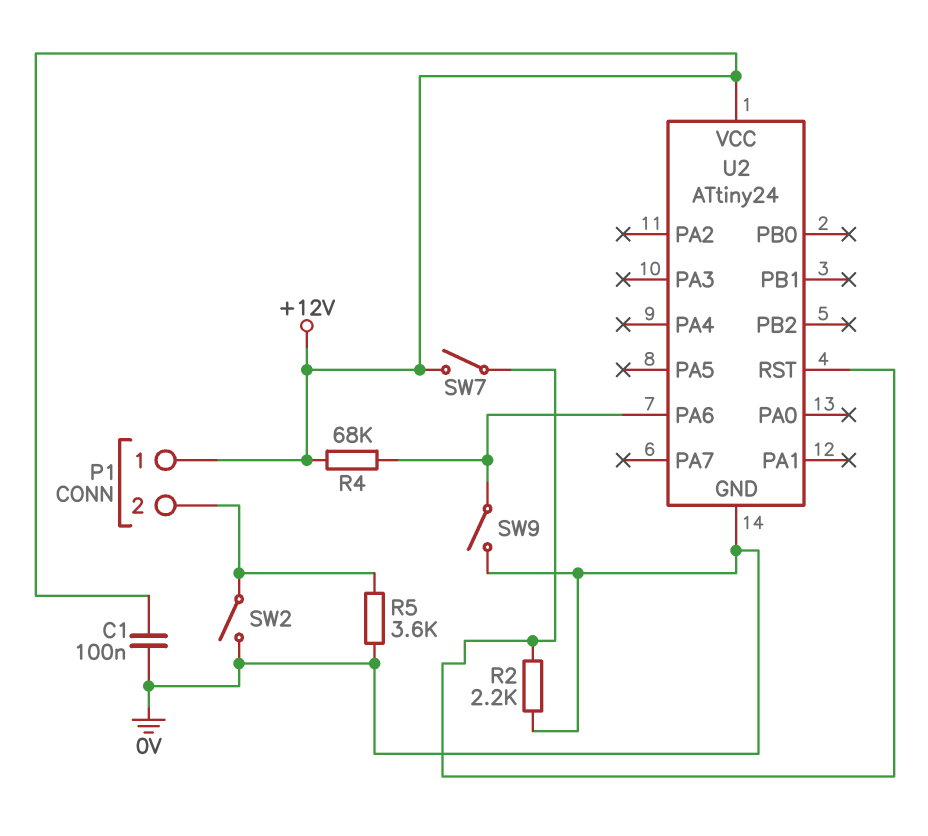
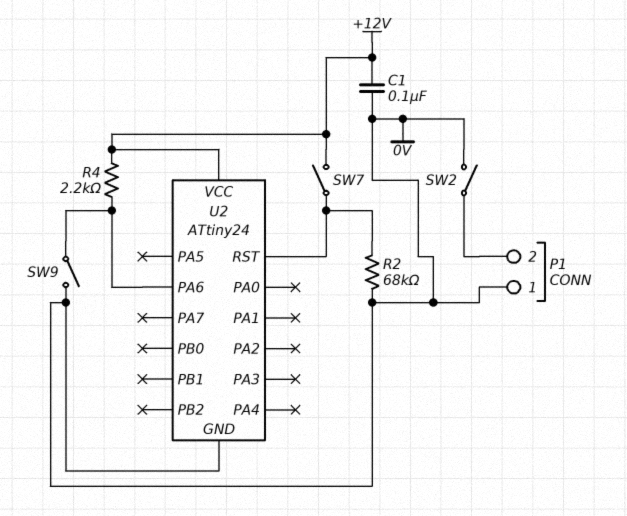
P1 pin 1: +12V -> 0V
R2: 2.2k (0V, U2/RST) -> 68k (0V, U2/RST)
R4: 68k (+12V, U2/PA6) -> 2.2k (+12V, U2/PA6)
R5: 3.6k (0V, P1/2) -> none

